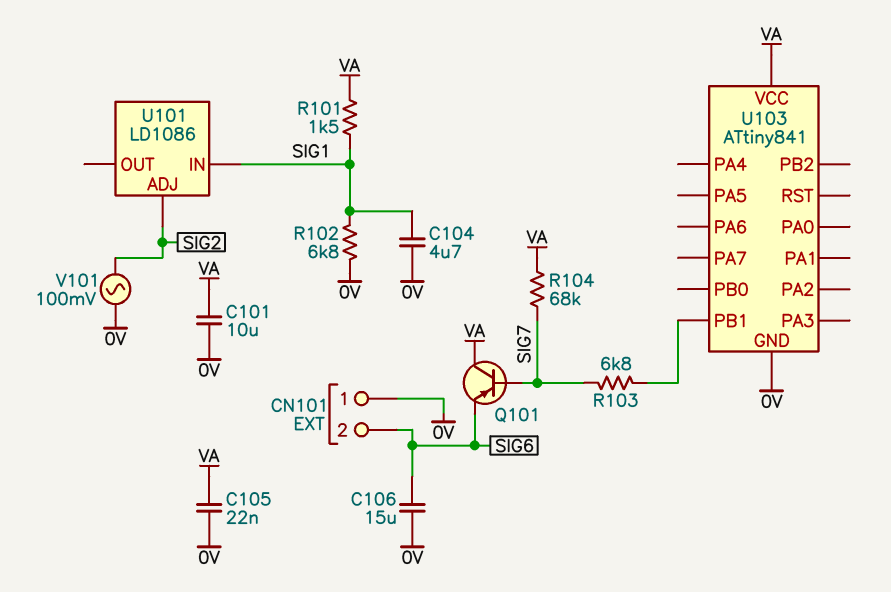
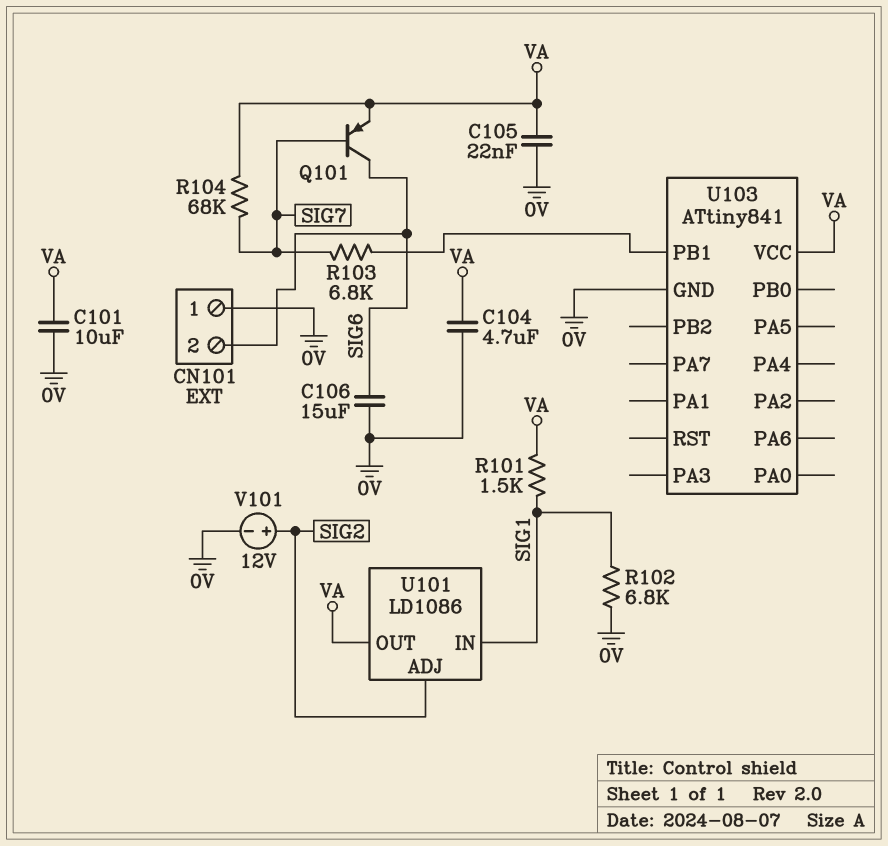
C104: 4.7uF (0V, SIG1) -> 4.7uF (0V, VA)
Q101: PNP (B SIG7, C VA, E SIG6) -> PNP (B SIG7, C SIG6, E VA)
U101 pin OUT: none -> VA
V101: AC 100mV (0V, SIG2) -> 12V (plus SIG2, minus 0V)

